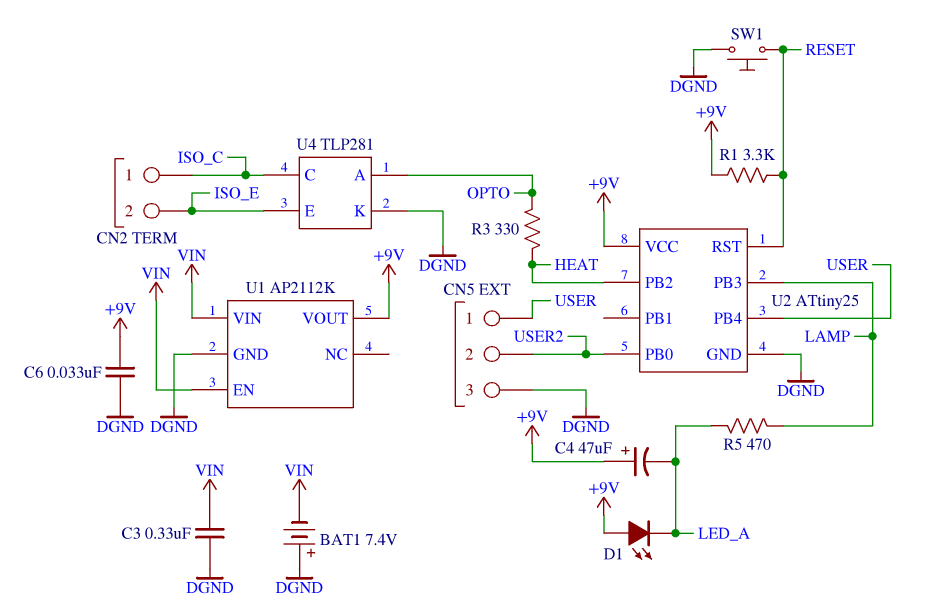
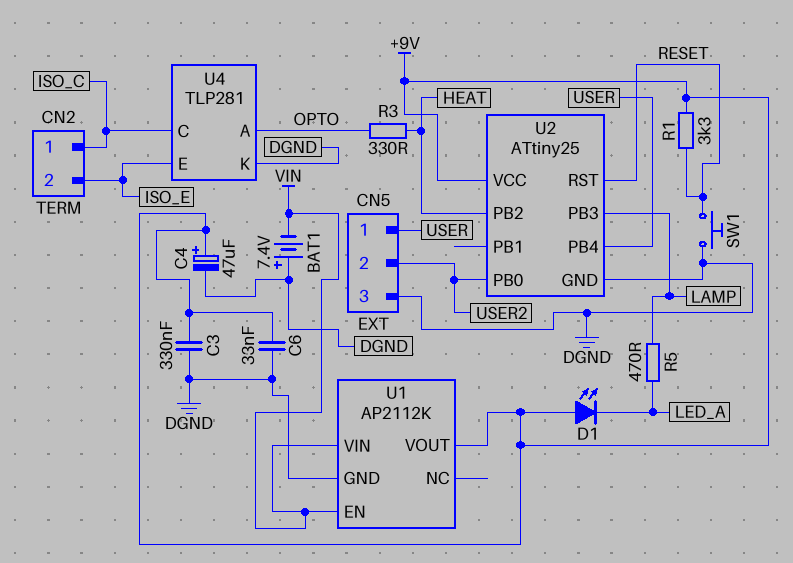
C3: 330nF (DGND, VIN) -> 330nF (+9V, DGND)
C4: 47uF (plus +9V, minus LED_A) -> 47uF (plus +9V, minus DGND)

